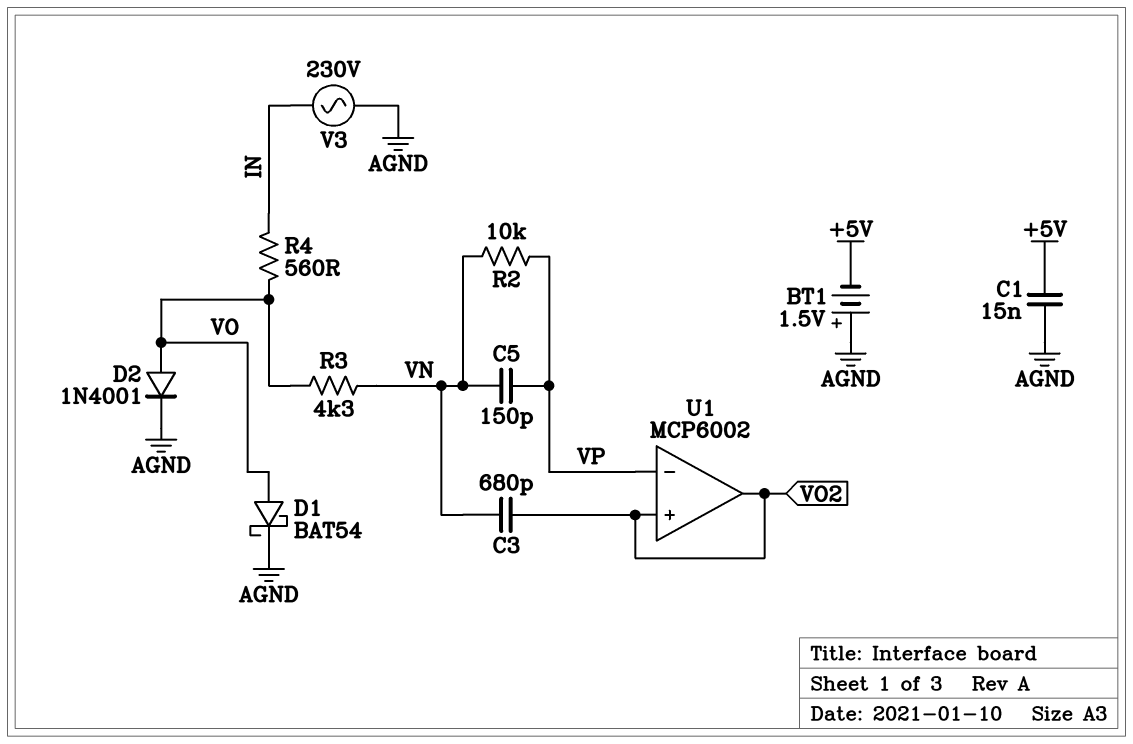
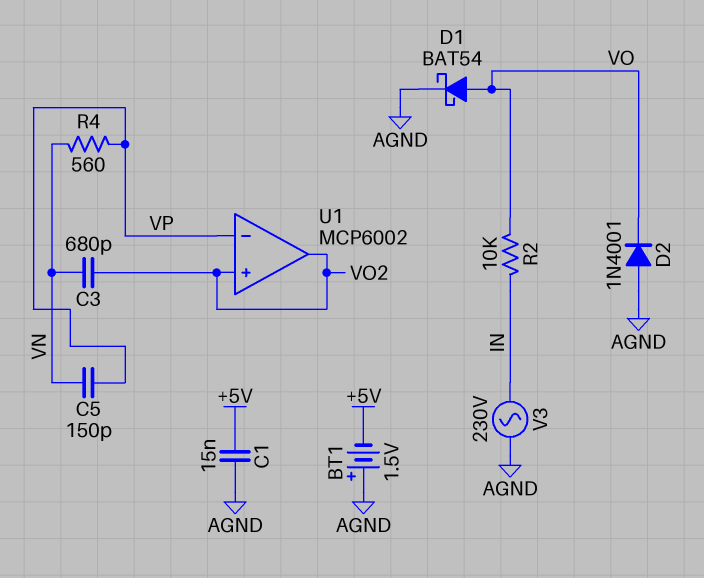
D2: diode 1N4001 (A VO, K AGND) -> diode 1N4001 (A AGND, K VO)
R2: 10k (VN, VP) -> 10k (IN, VO)
R3: 4.3k (VN, VO) -> none
R4: 560 (IN, VO) -> 560 (VN, VP)

